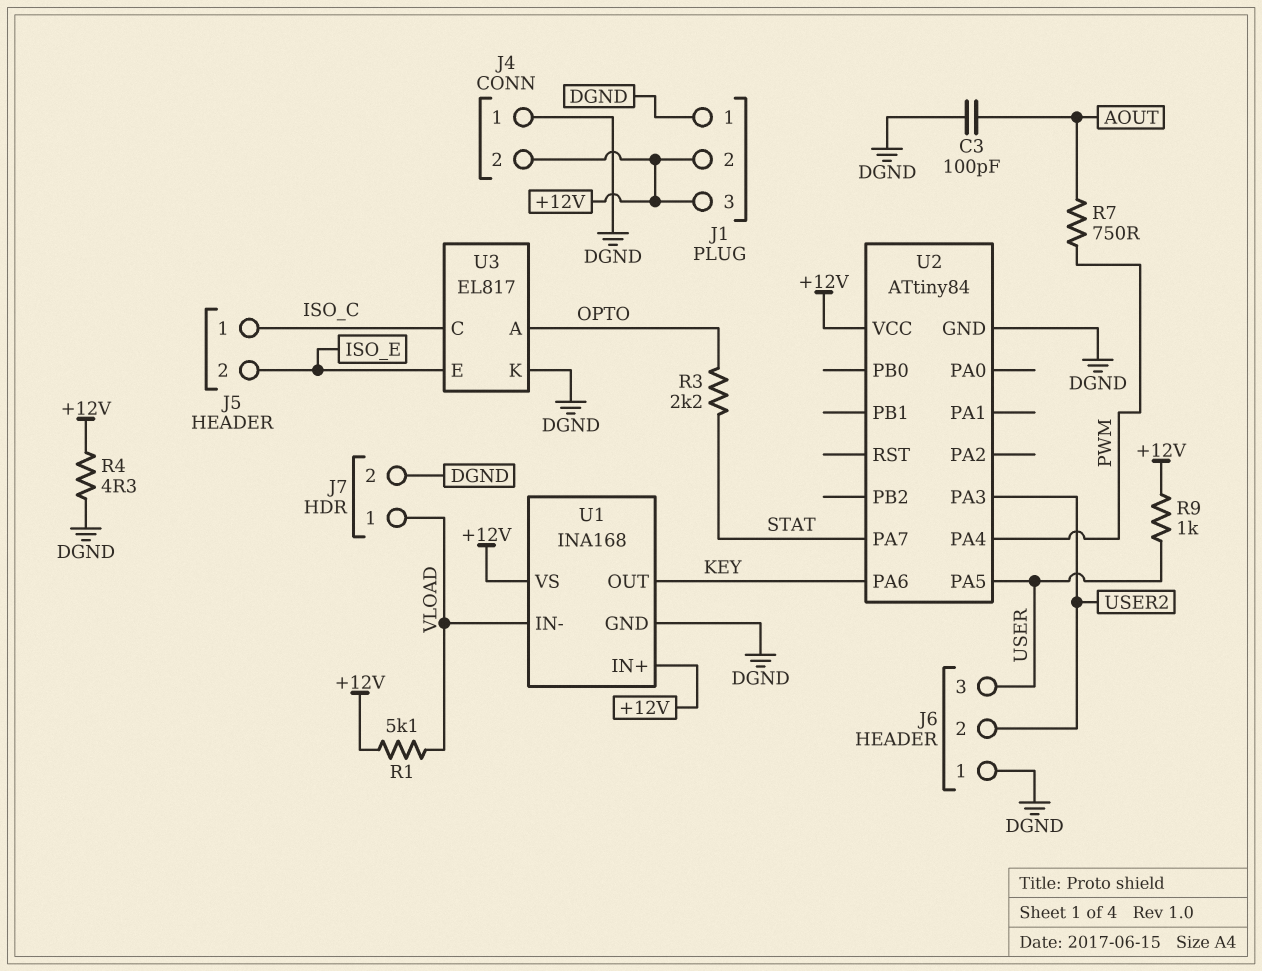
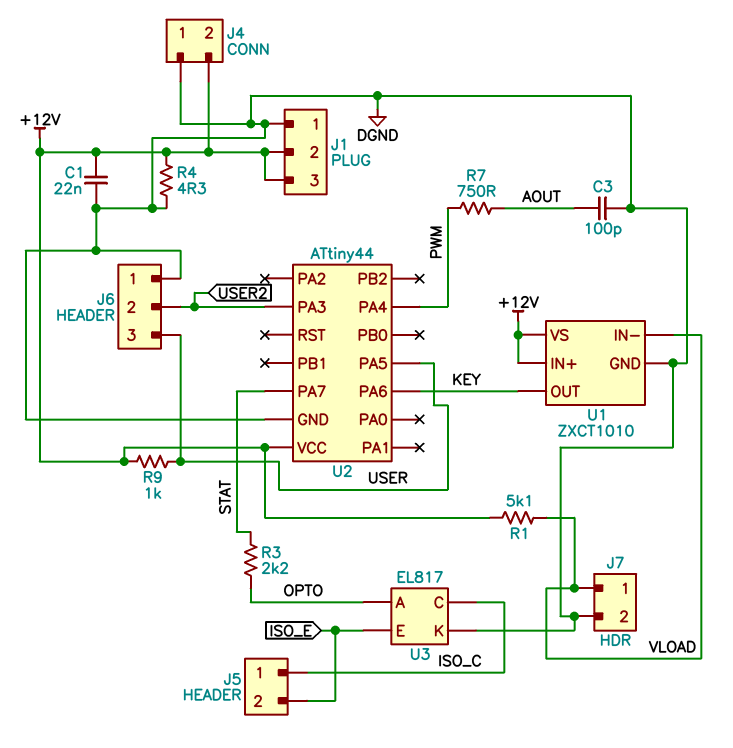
C1: none -> 22nF (+12V, DGND)
U1: INA168 -> ZXCT1010
U2: ATtiny84 -> ATtiny44

